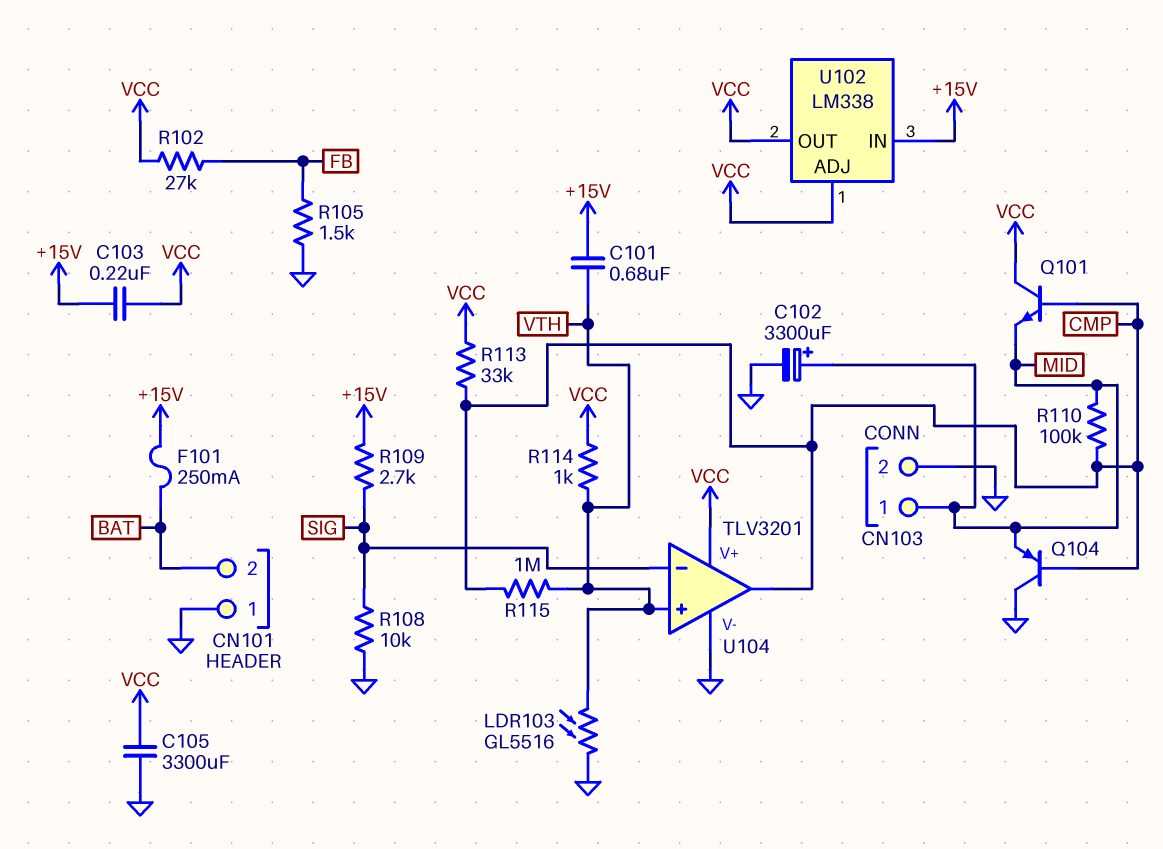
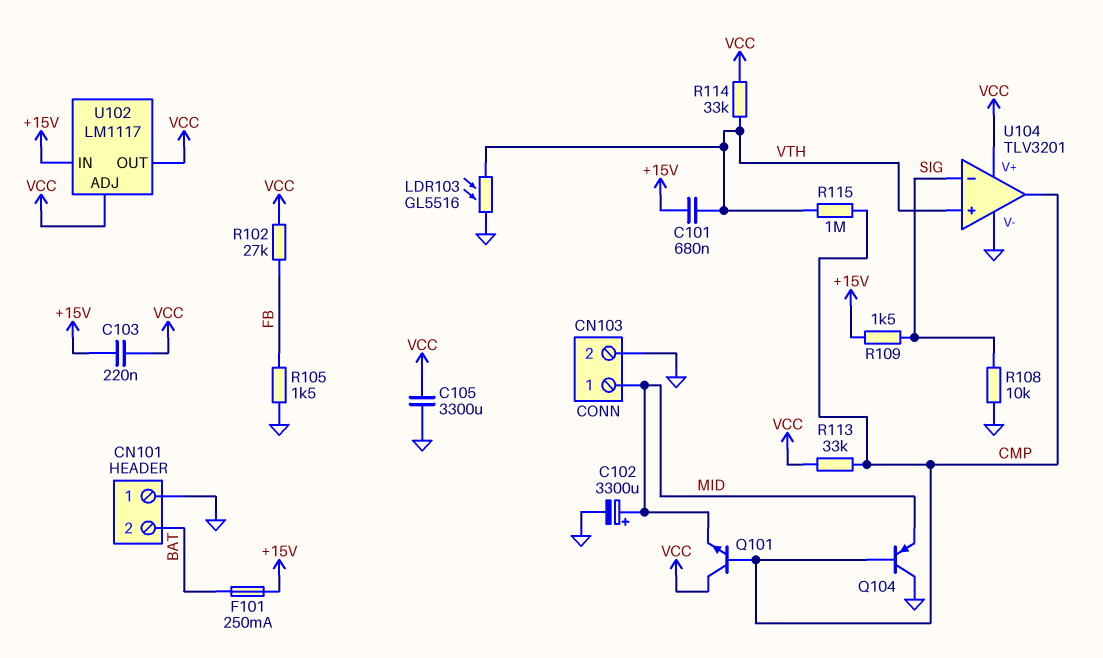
R109: 2.7k (+15V, SIG) -> 1.5k (+15V, SIG)
R110: 100k (CMP, MID) -> none
R114: 1k (VCC, VTH) -> 33k (VCC, VTH)
U102: LM338 -> LM1117

